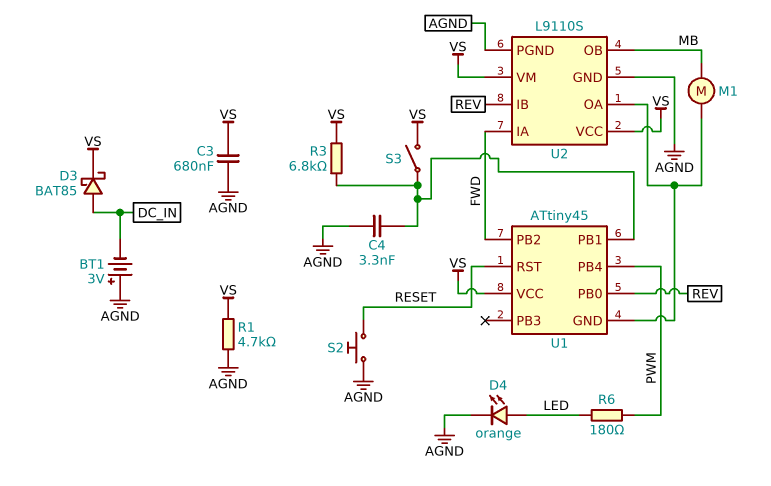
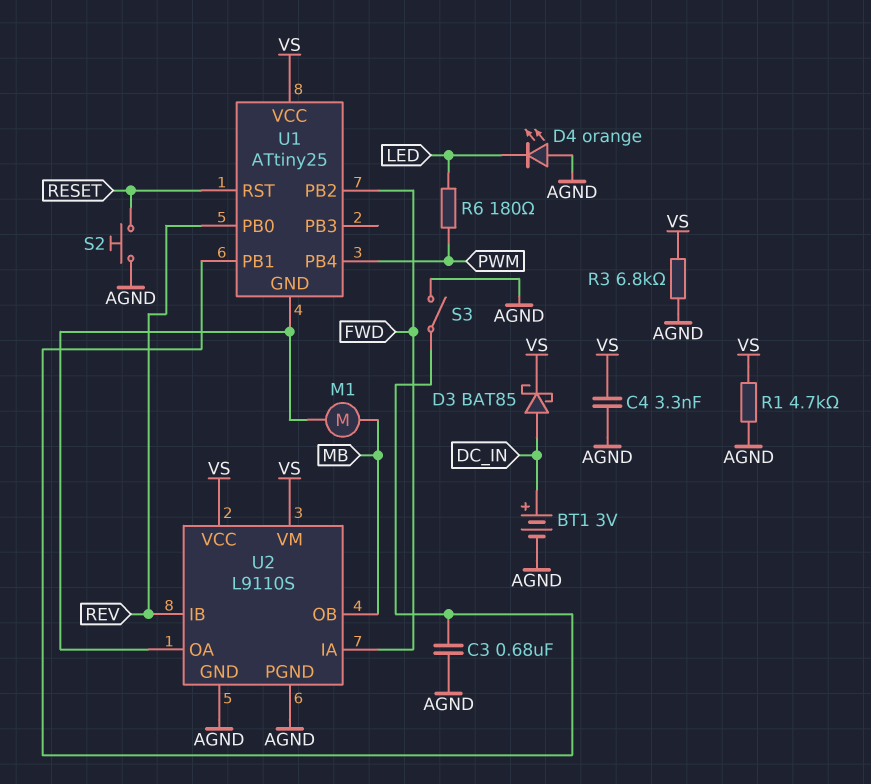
BT1: 3V (plus AGND, minus DC_IN) -> 3V (plus DC_IN, minus AGND)
C3: 680nF (AGND, VS) -> 680nF (AGND, U1/PB1)
C4: 3.3nF (AGND, U1/PB1) -> 3.3nF (AGND, VS)
D4: LED orange (A LED, K AGND) -> LED orange (A AGND, K LED)
R3: 6.8k (U1/PB1, VS) -> 6.8k (AGND, VS)
S3: switch (U1/PB1, VS) -> switch (AGND, U1/PB1)
U1: ATtiny45 -> ATtiny25

